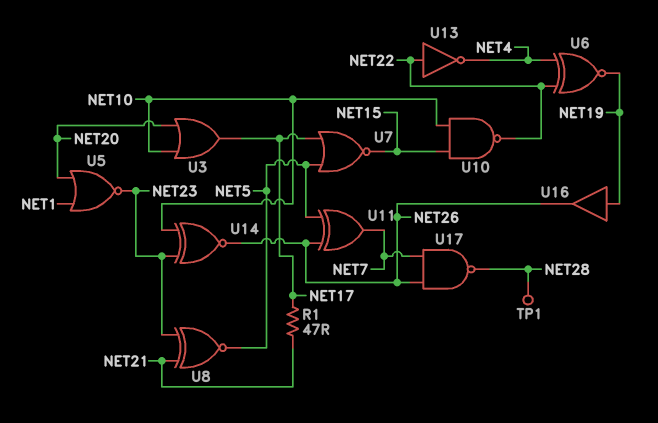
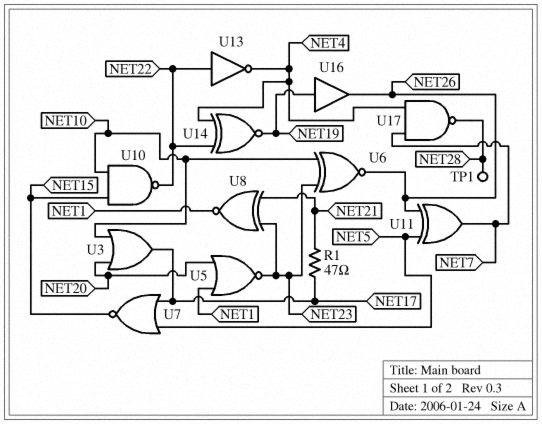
U6: XNOR (in NET4, in NET22, out NET19) -> XNOR (in NET10, in NET23, out NET26)
U8: XNOR (in NET21, in NET23, out NET5) -> XNOR (in NET21, in NET23, out NET1)
U14: XNOR (in NET10, in NET23, out NET26) -> XNOR (in NET4, in NET22, out NET19)
U17: NAND (in NET7, in NET26, out NET28) -> NAND (in NET4, in NET7, out NET28)

